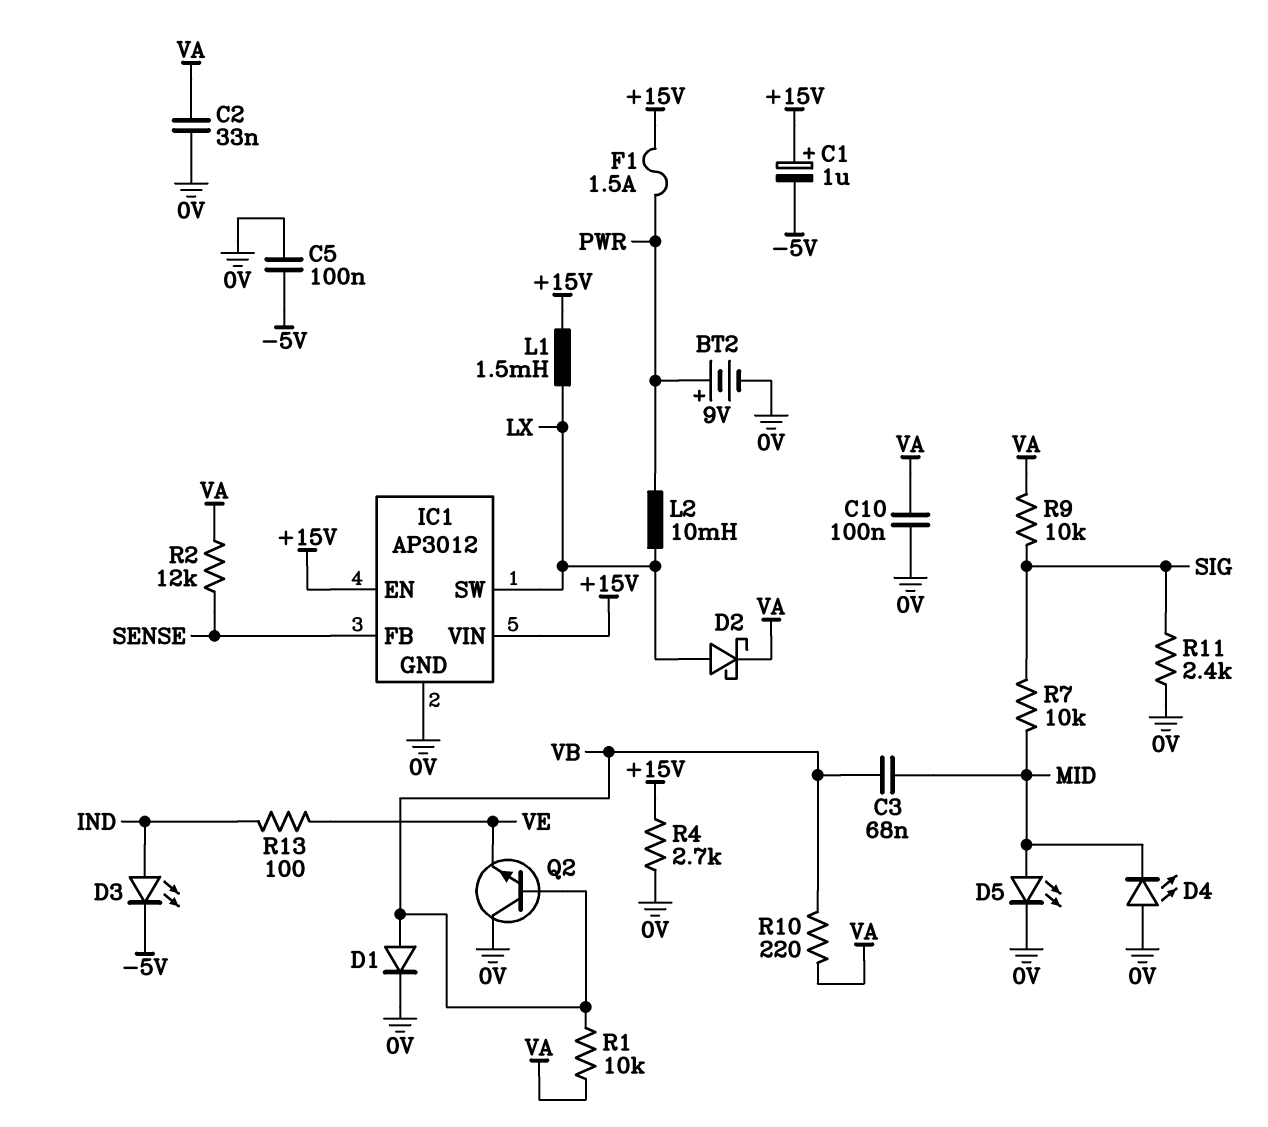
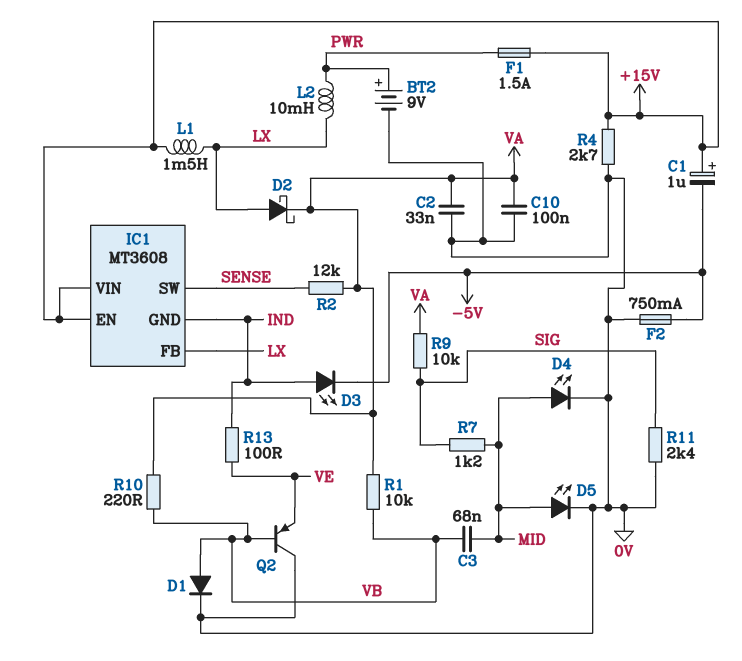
C5: 100nF (-5V, 0V) -> none
D4: LED (A 0V, K MID) -> LED (A MID, K 0V)
F2: none -> 750mA (-5V, 0V)
IC1: AP3012 -> MT3608
IC1 pin FB: SENSE -> LX
IC1 pin GND: 0V -> IND
IC1 pin SW: LX -> SENSE
Q2: NPN (B VB, C 0V, E VE) -> PNP (B VB, C 0V, E VE)
R7: 10k (MID, SIG) -> 1.2k (MID, SIG)

